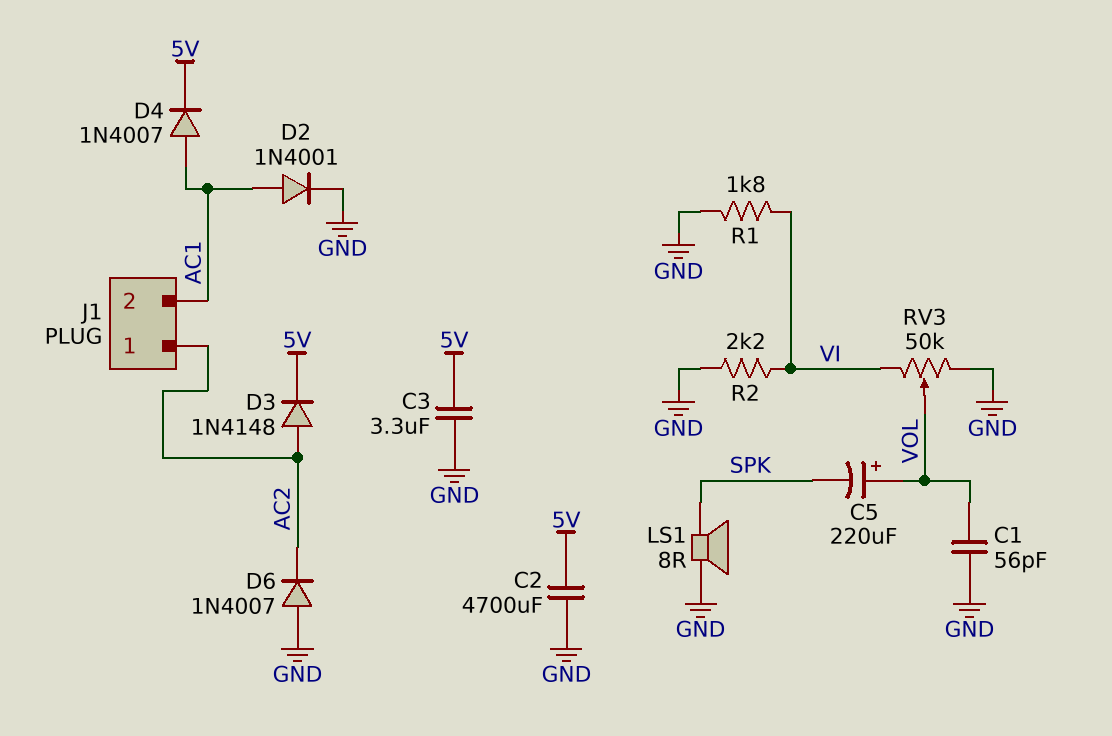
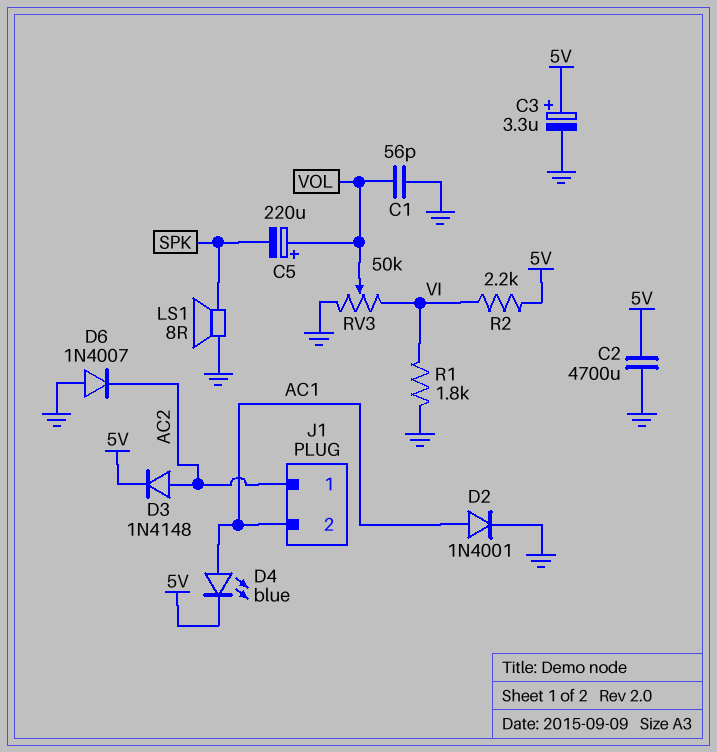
C3: 3.3uF (5V, GND) -> 3.3uF (plus 5V, minus GND)
D4: diode 1N4007 (A AC1, K 5V) -> LED blue (A AC1, K 5V)
R2: 2.2k (GND, VI) -> 2.2k (5V, VI)

